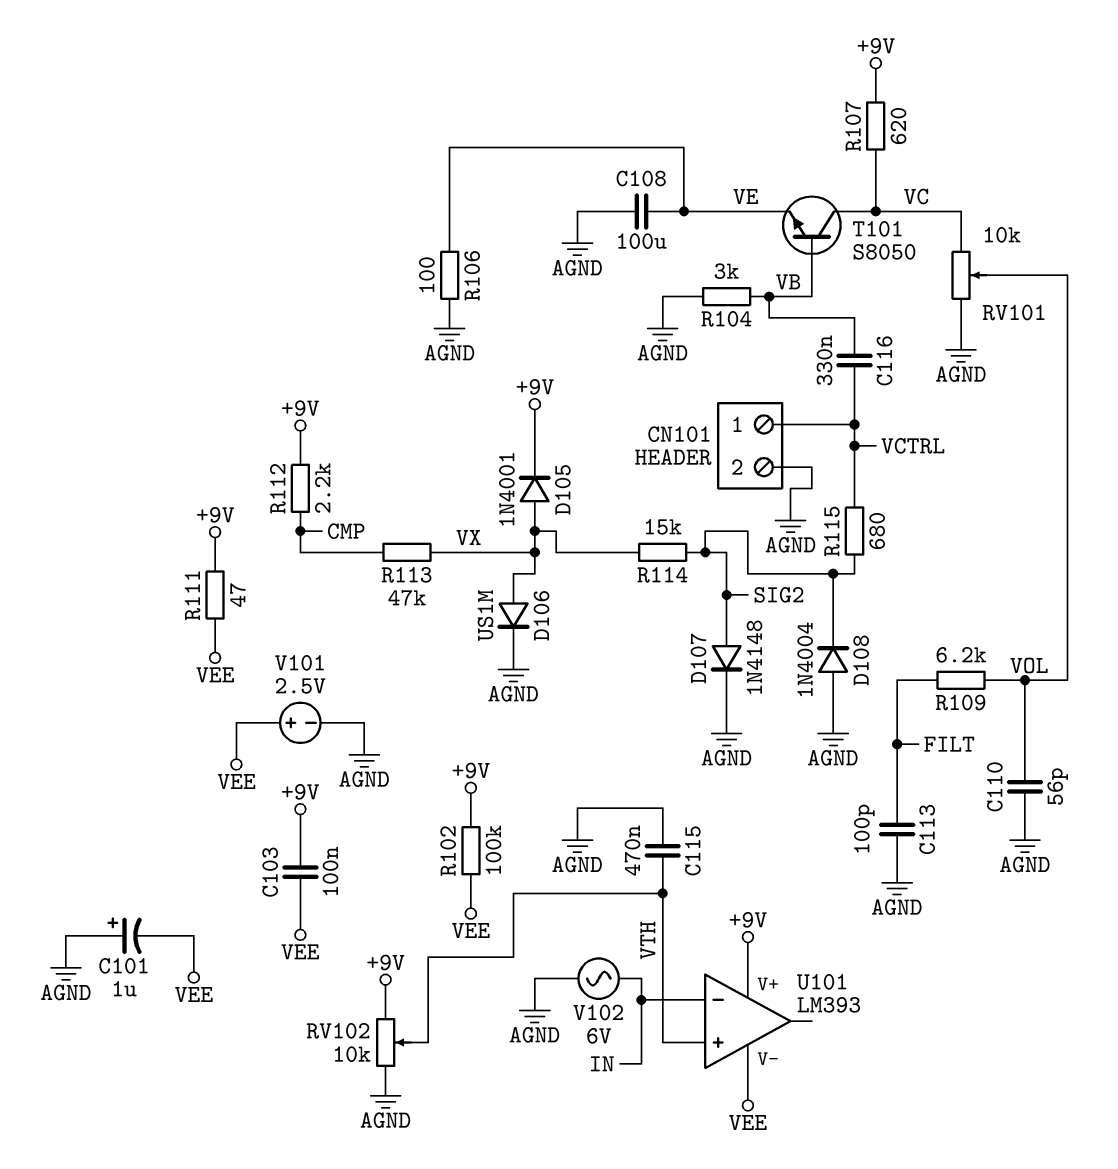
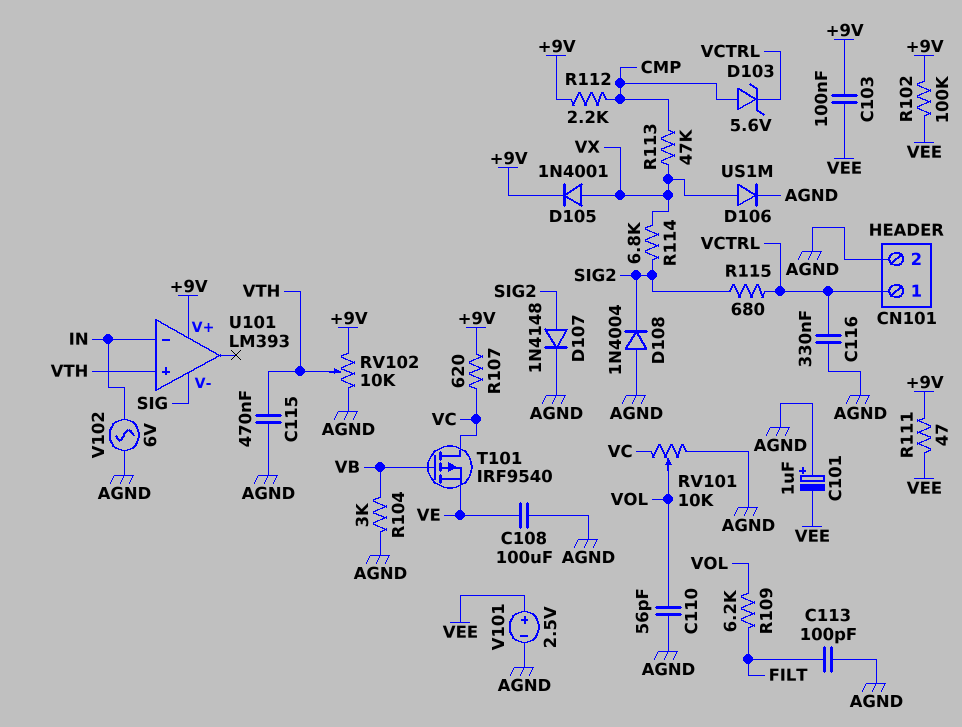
C116: 330nF (VB, VCTRL) -> 330nF (AGND, VCTRL)
D103: none -> zener 5.6V (A CMP, K VCTRL)
R106: 100 (AGND, VE) -> none
R114: 15k (SIG2, VX) -> 6.8k (SIG2, VX)
T101: NPN S8050 (B VB, C VC, E VE) -> PMOS IRF9540 (G VB, D VC, S VE)
U101 pin V-: VEE -> SIG

